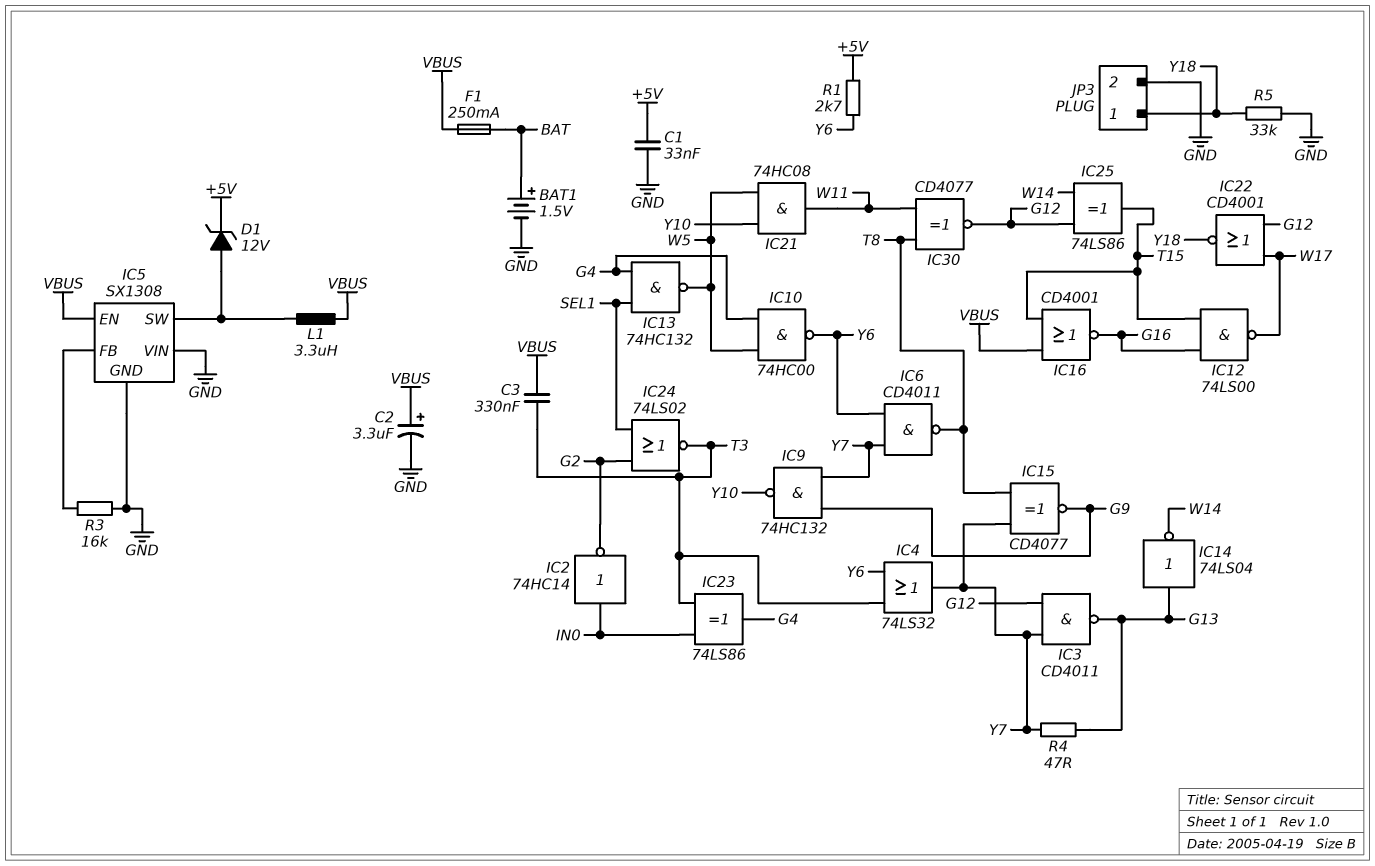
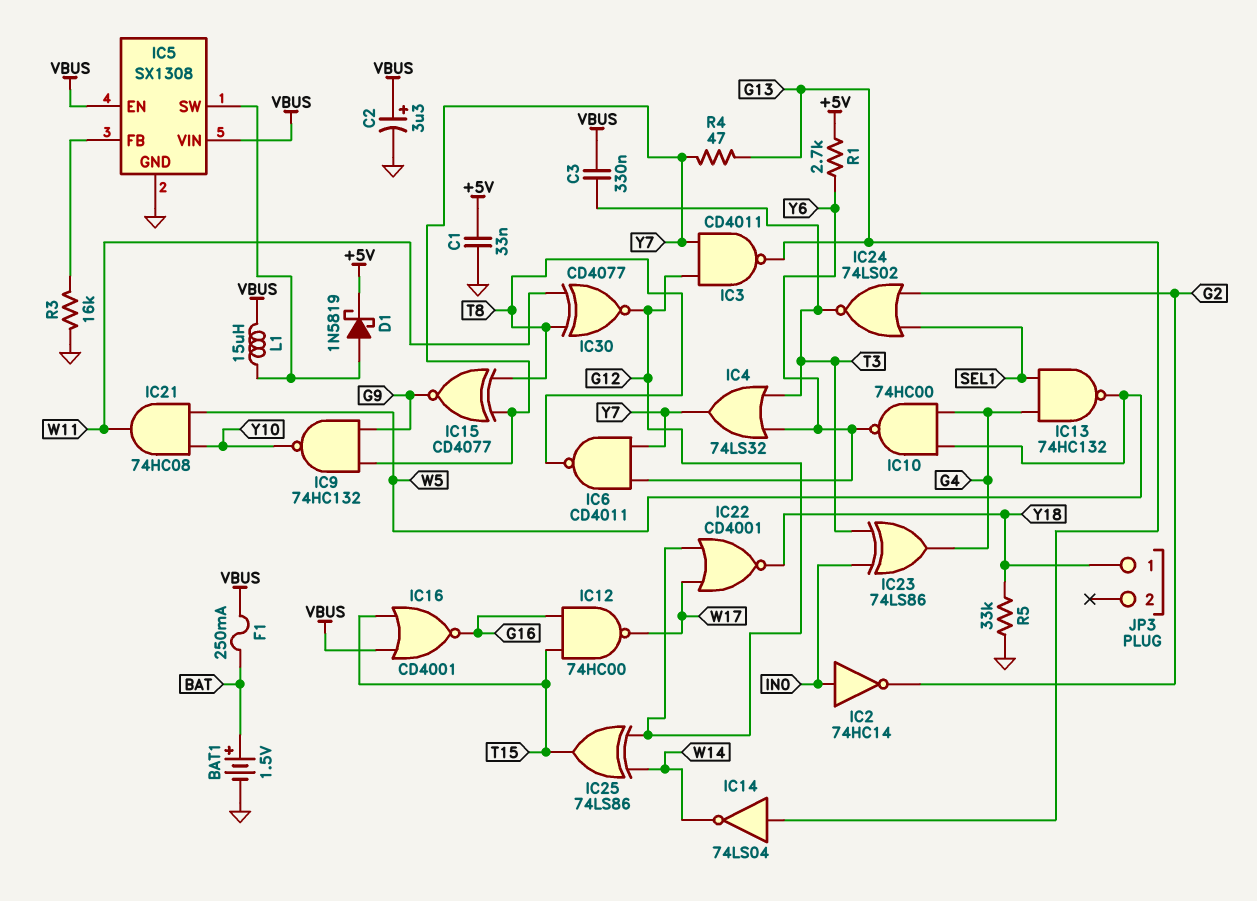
D1: zener 12V (A IC5/SW, K +5V) -> schottky 1N5819 (A IC5/SW, K +5V)
IC5 pin VIN: GND -> VBUS
IC12: NAND 74LS00 (in G16, in T15, out W17) -> NAND 74HC00 (in G16, in T15, out W17)
JP3 pin 2: GND -> none
L1: 3.3uH (IC5/SW, VBUS) -> 15uH (IC5/SW, VBUS)

